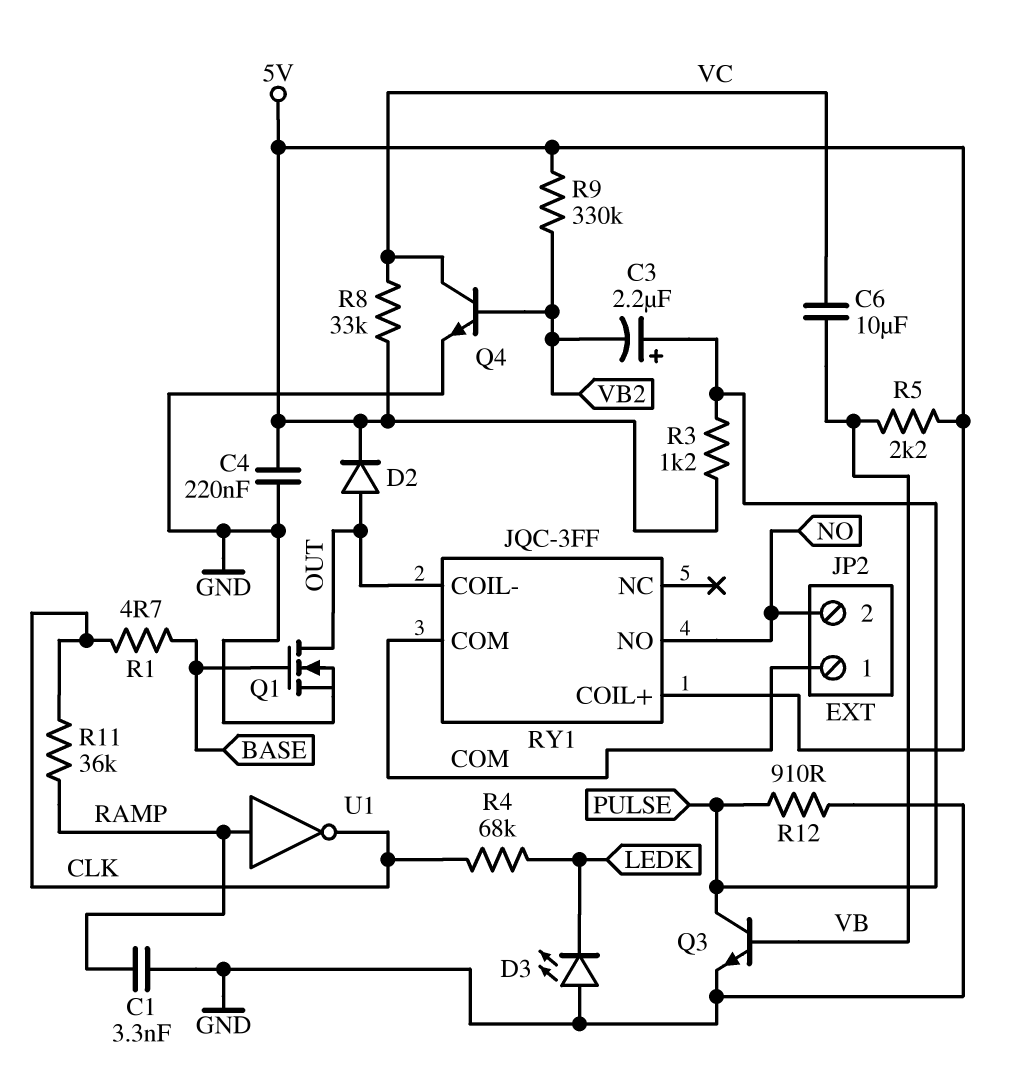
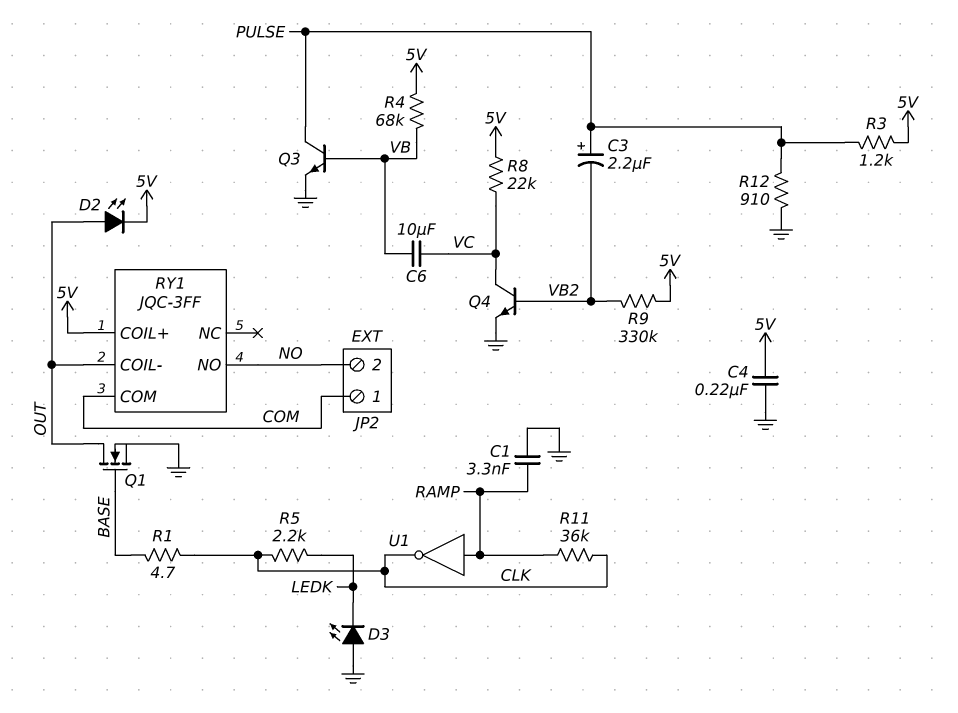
D2: diode (A OUT, K 5V) -> LED (A OUT, K 5V)
R4: 68k (CLK, LEDK) -> 68k (5V, VB)
R5: 2.2k (5V, VB) -> 2.2k (CLK, LEDK)
R8: 33k (5V, VC) -> 22k (5V, VC)

